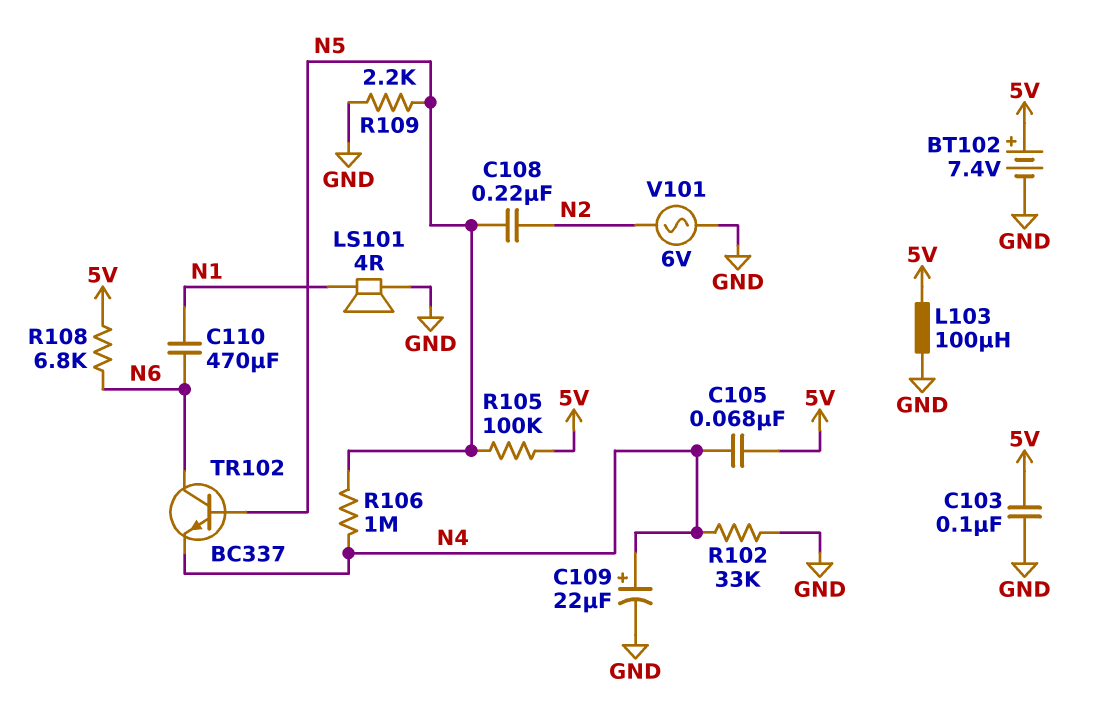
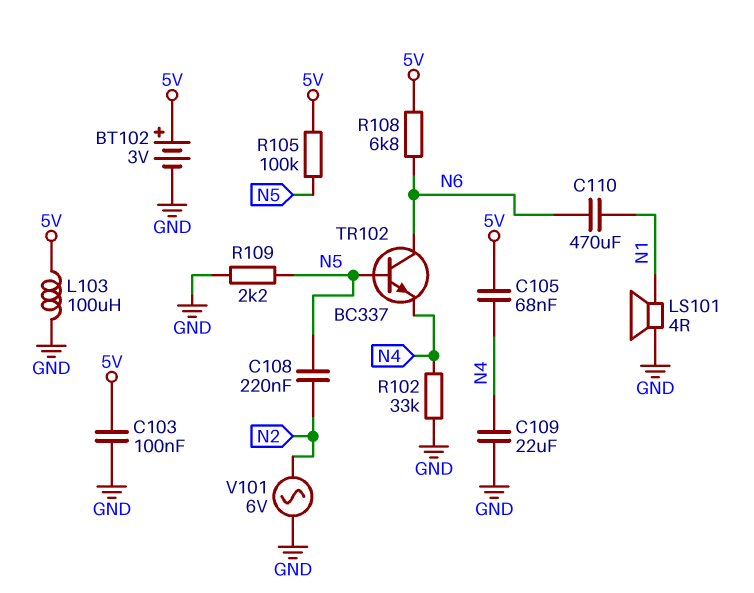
BT102: 7.4V (plus 5V, minus GND) -> 3V (plus 5V, minus GND)
C109: 22uF (plus N4, minus GND) -> 22uF (GND, N4)
R106: 1M (N4, N5) -> none

